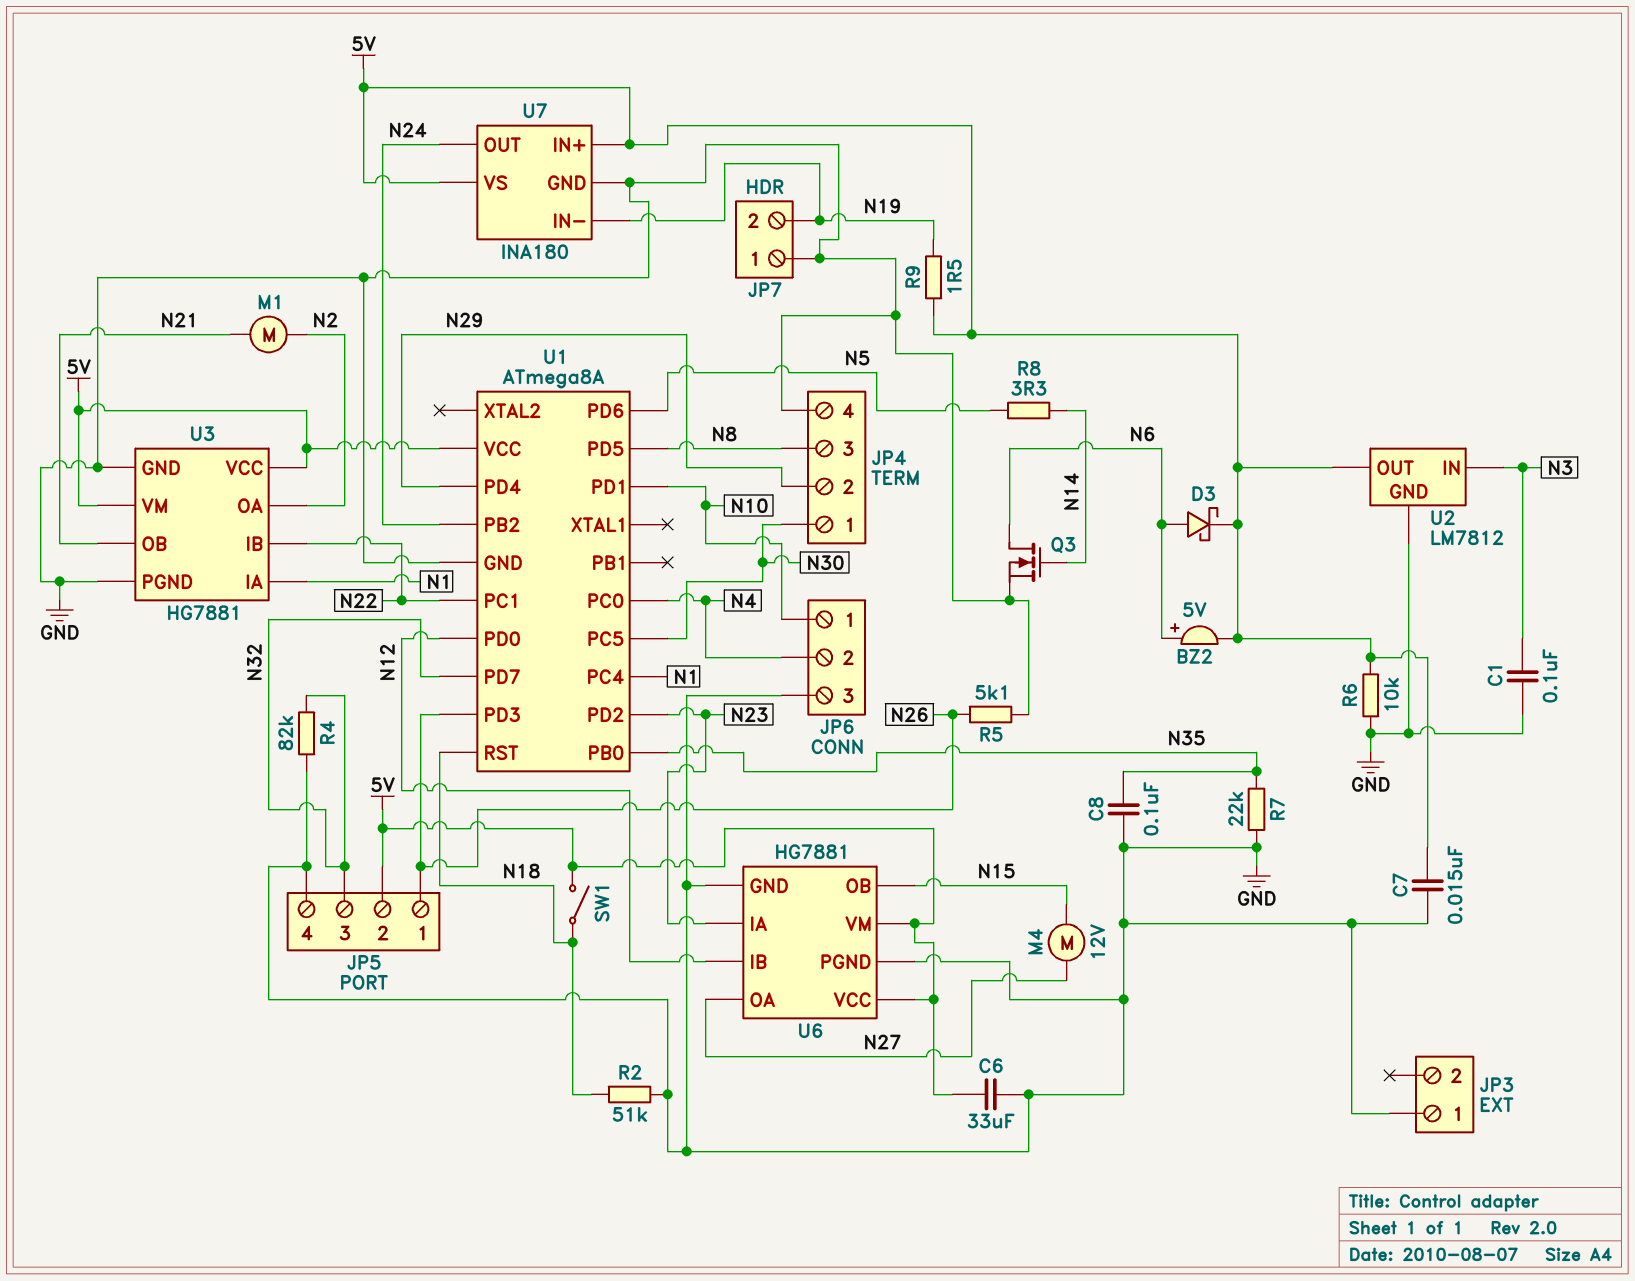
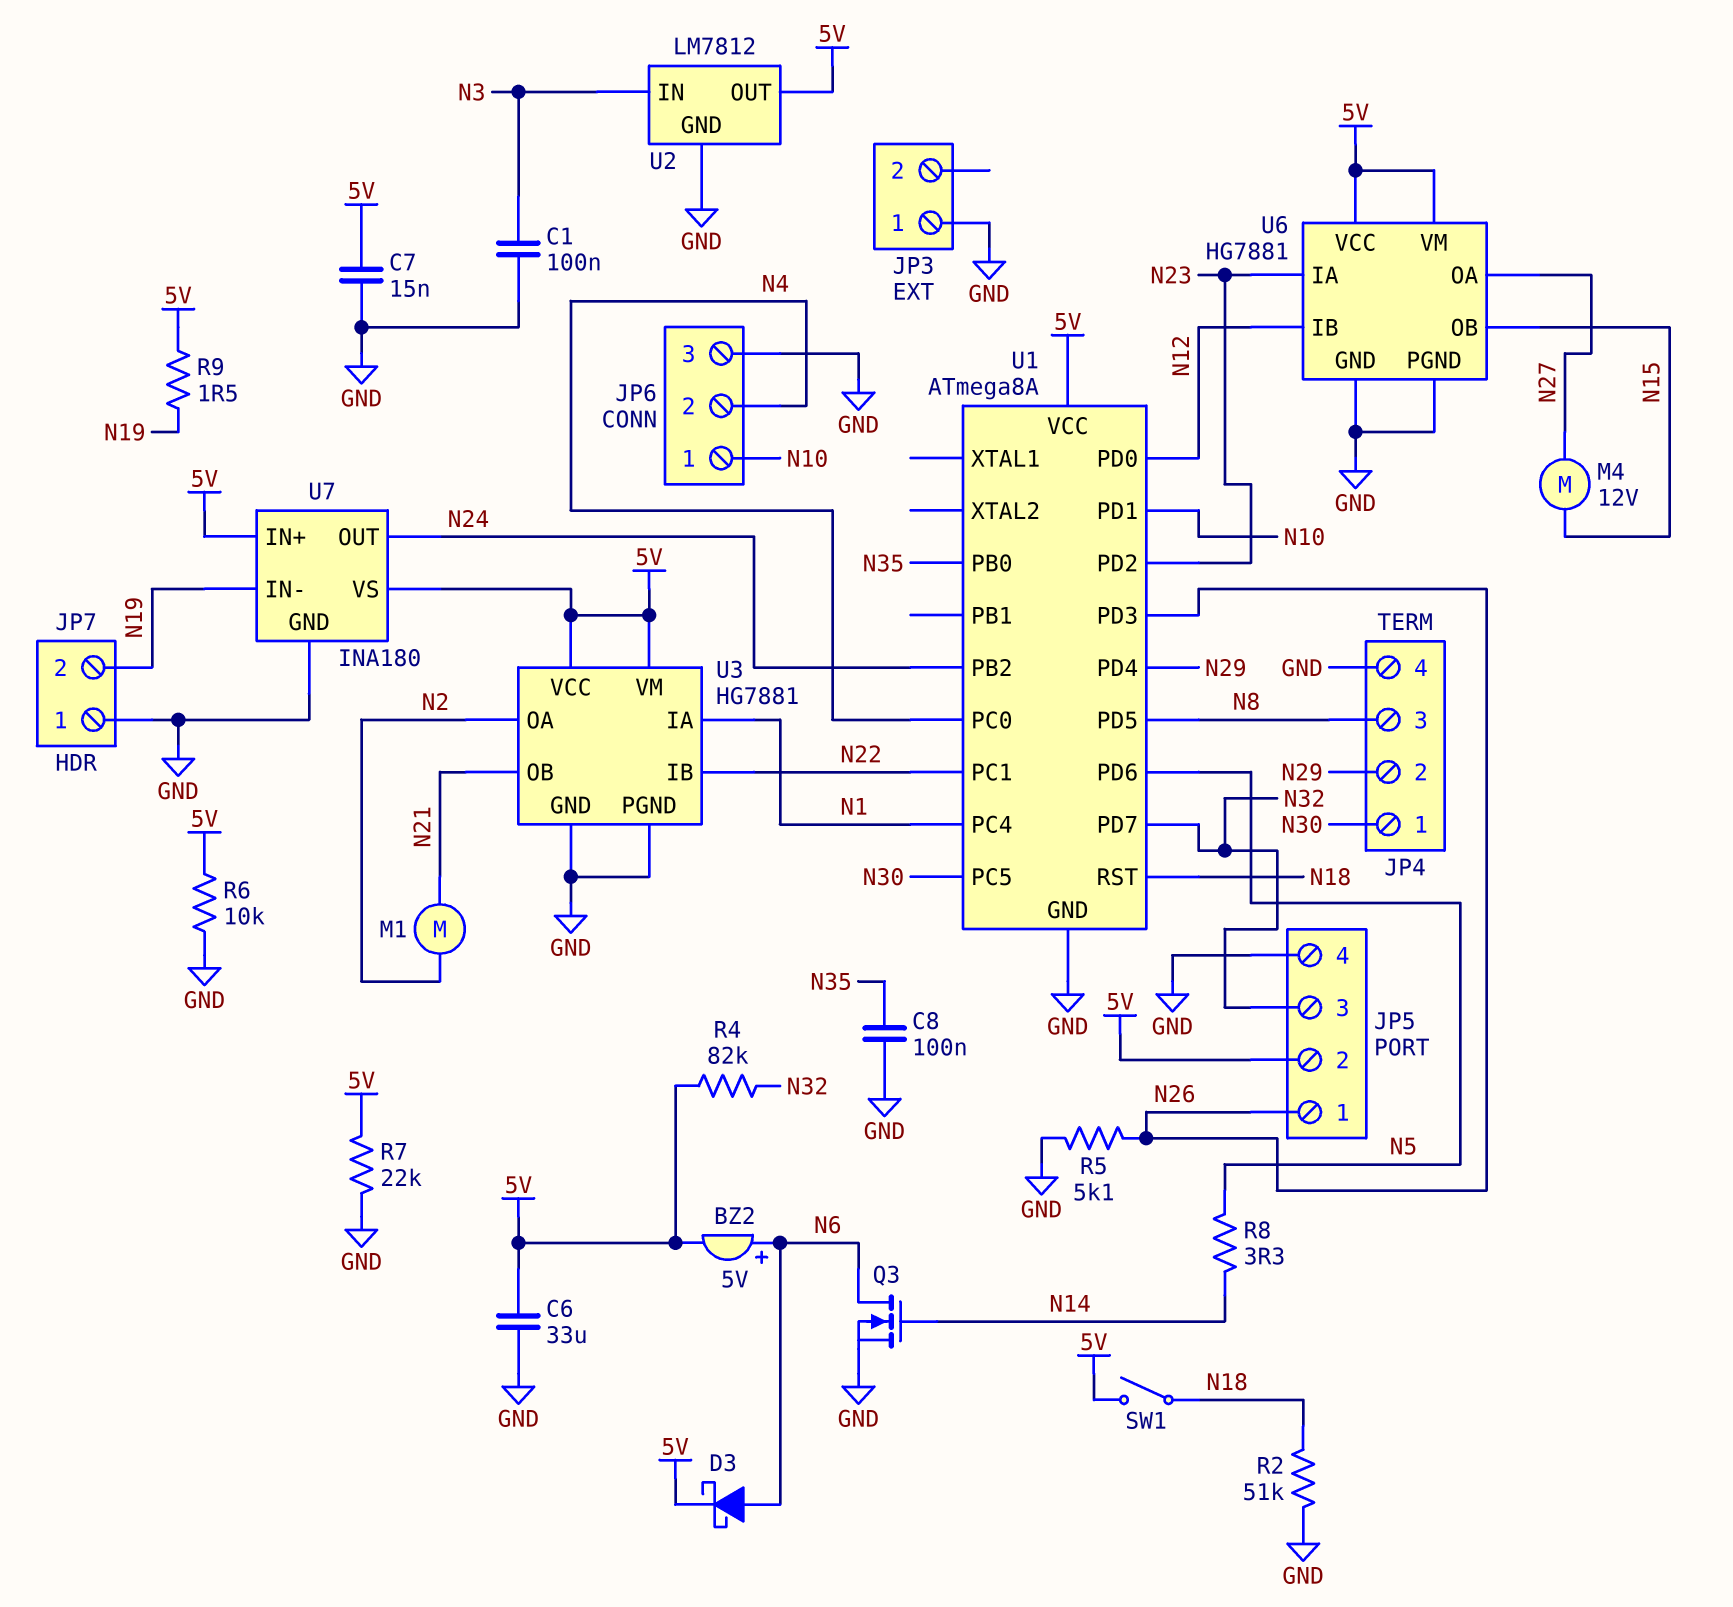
R4: 82k (GND, N32) -> 82k (5V, N32)
R7: 22k (GND, N35) -> 22k (5V, GND)

